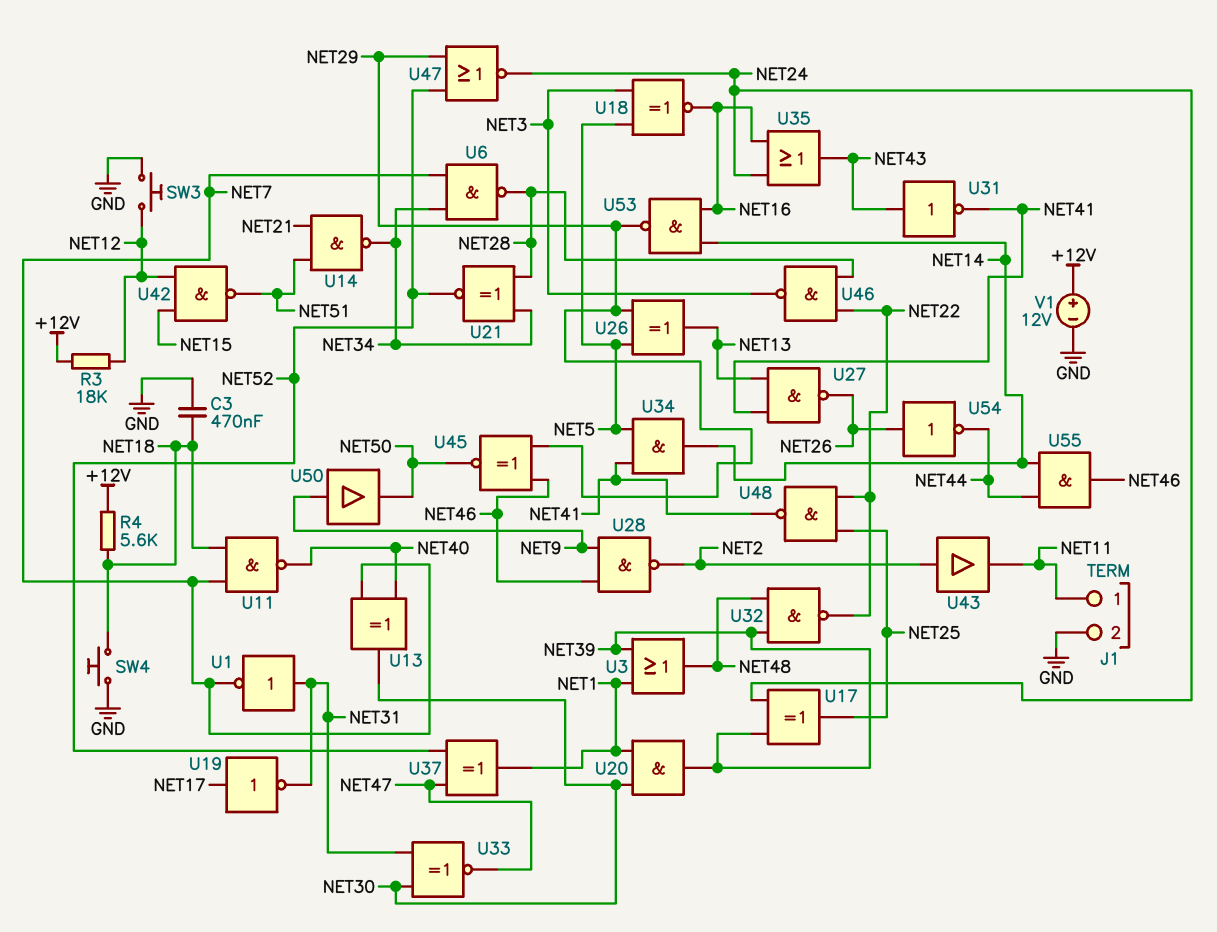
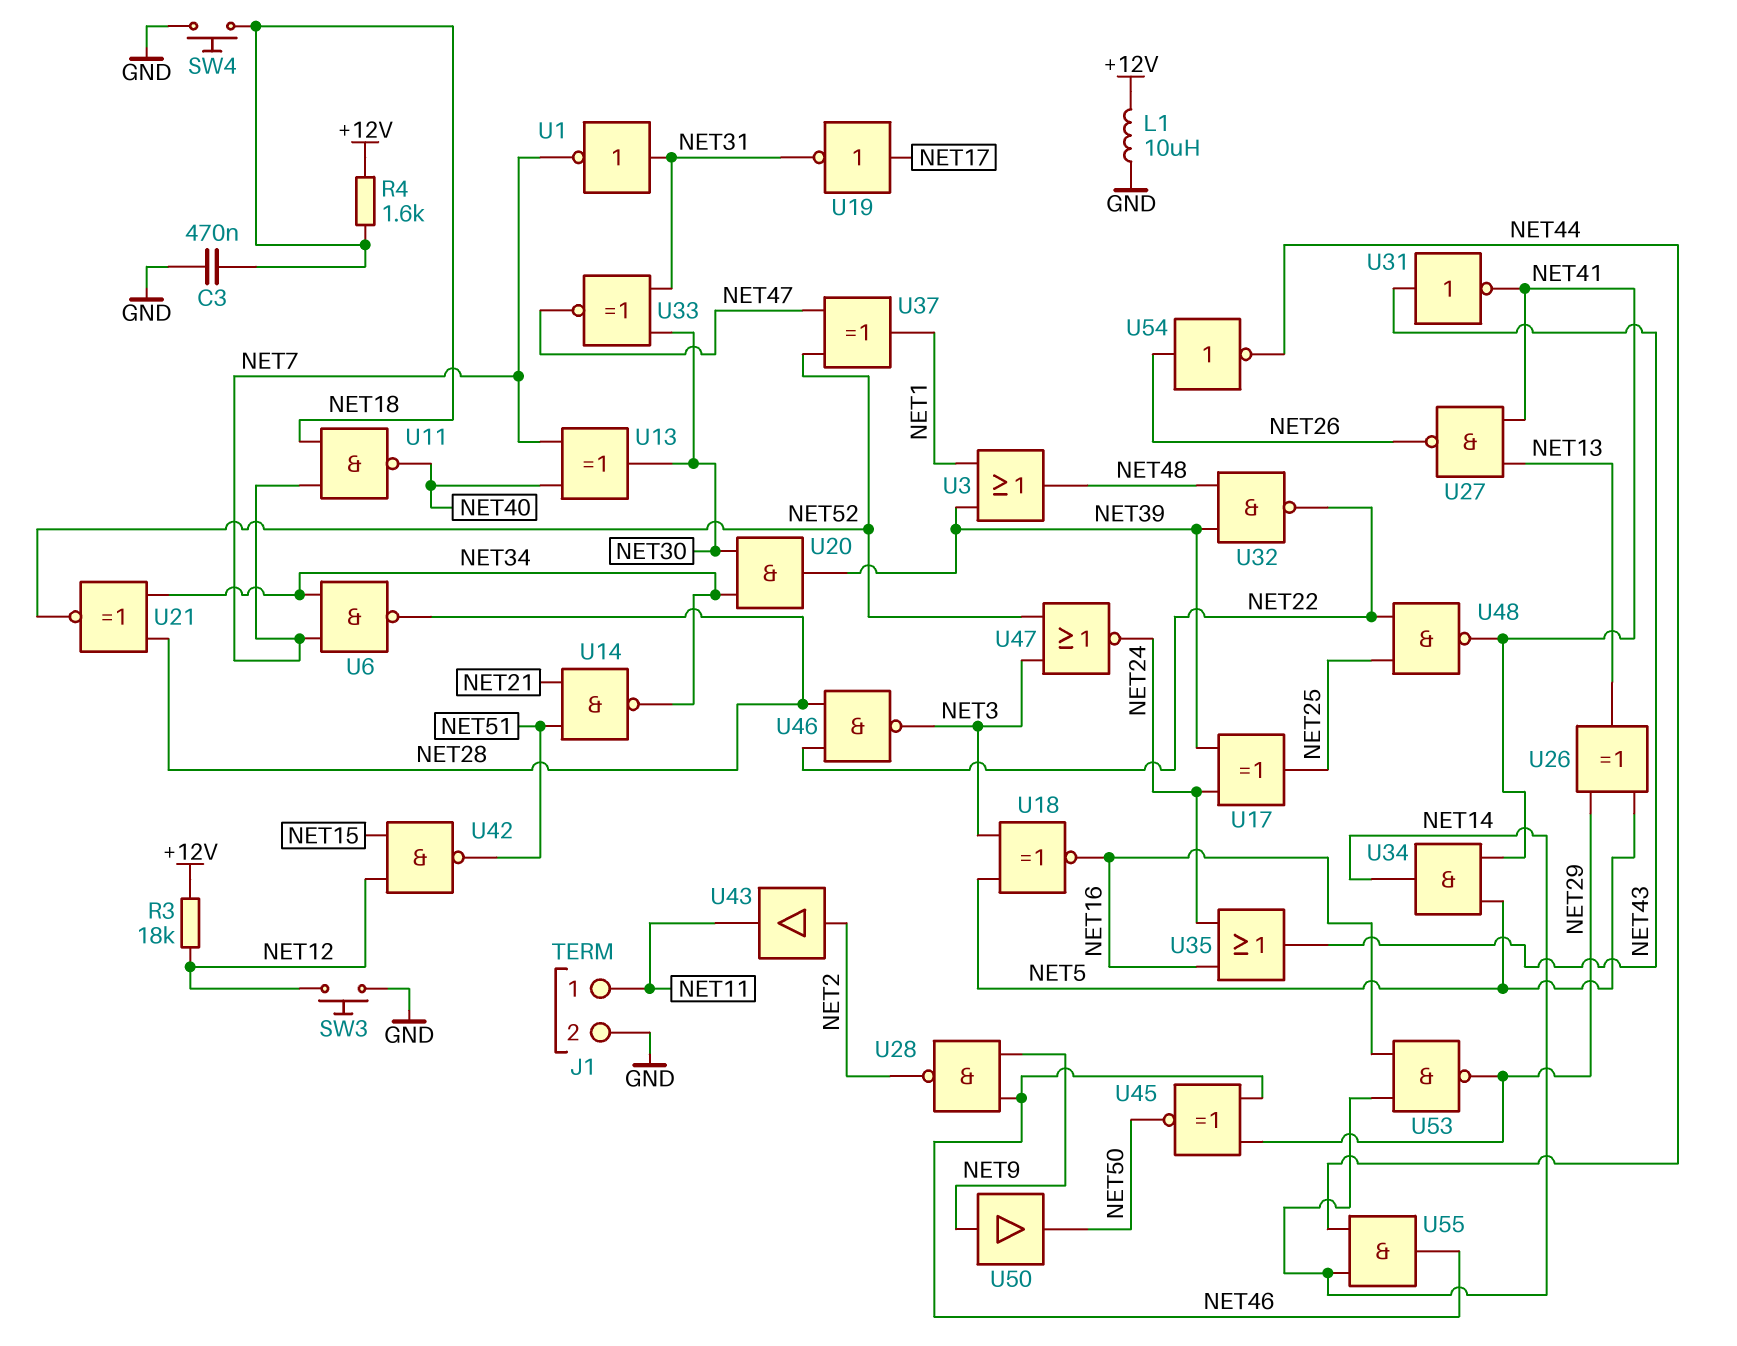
L1: none -> 10uH (+12V, GND)
R4: 5.6k (+12V, NET18) -> 1.6k (+12V, NET18)
U20: AND (in NET1, in NET30, out NET39) -> AND (in NET30, in NET34, out NET39)
U47: NOR (in NET29, in NET52, out NET24) -> NOR (in NET3, in NET52, out NET24)
V1: 12V (plus +12V, minus GND) -> none

